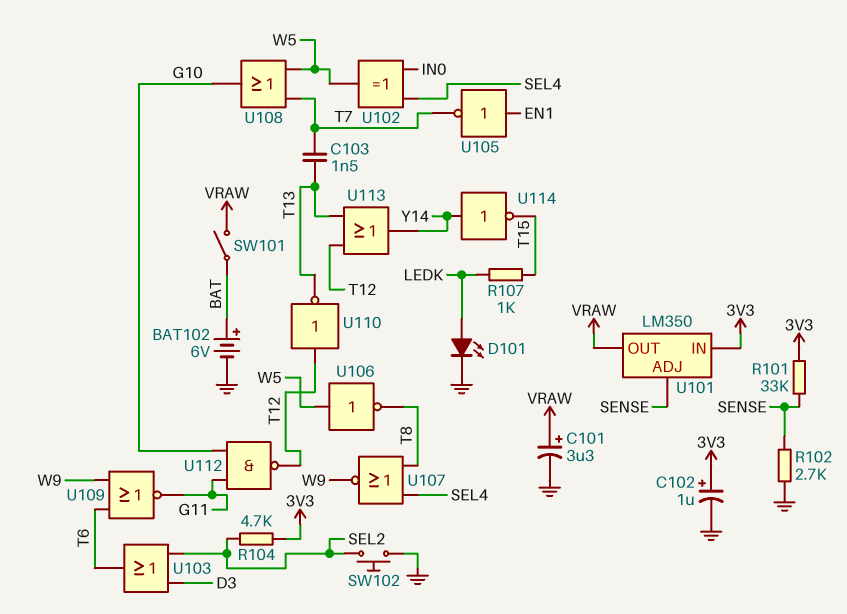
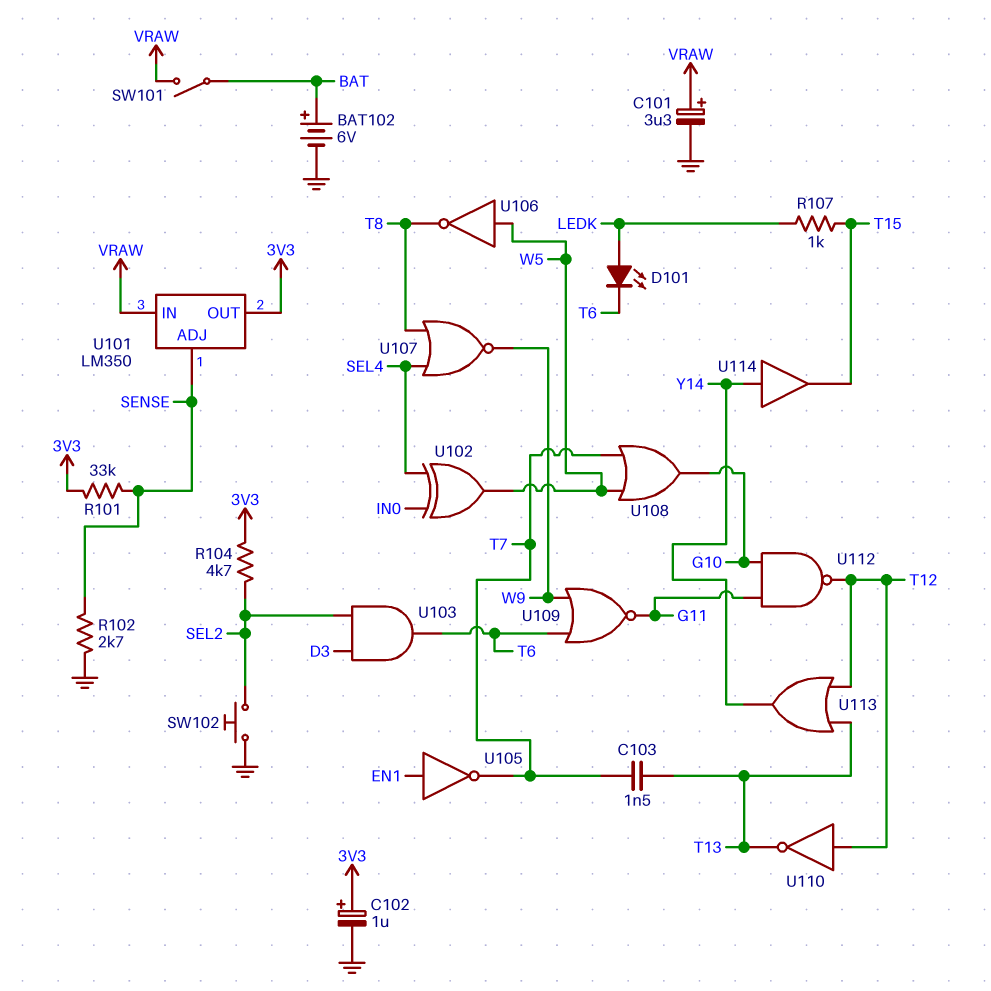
D101: LED (A LEDK, K GND) -> LED (A LEDK, K T6)
U101 pin IN: 3V3 -> VRAW
U101 pin OUT: VRAW -> 3V3
U103: OR (in D3, in SEL2, out T6) -> AND (in D3, in SEL2, out T6)
U114: NOT (in Y14, out T15) -> buffer (in Y14, out T15)

